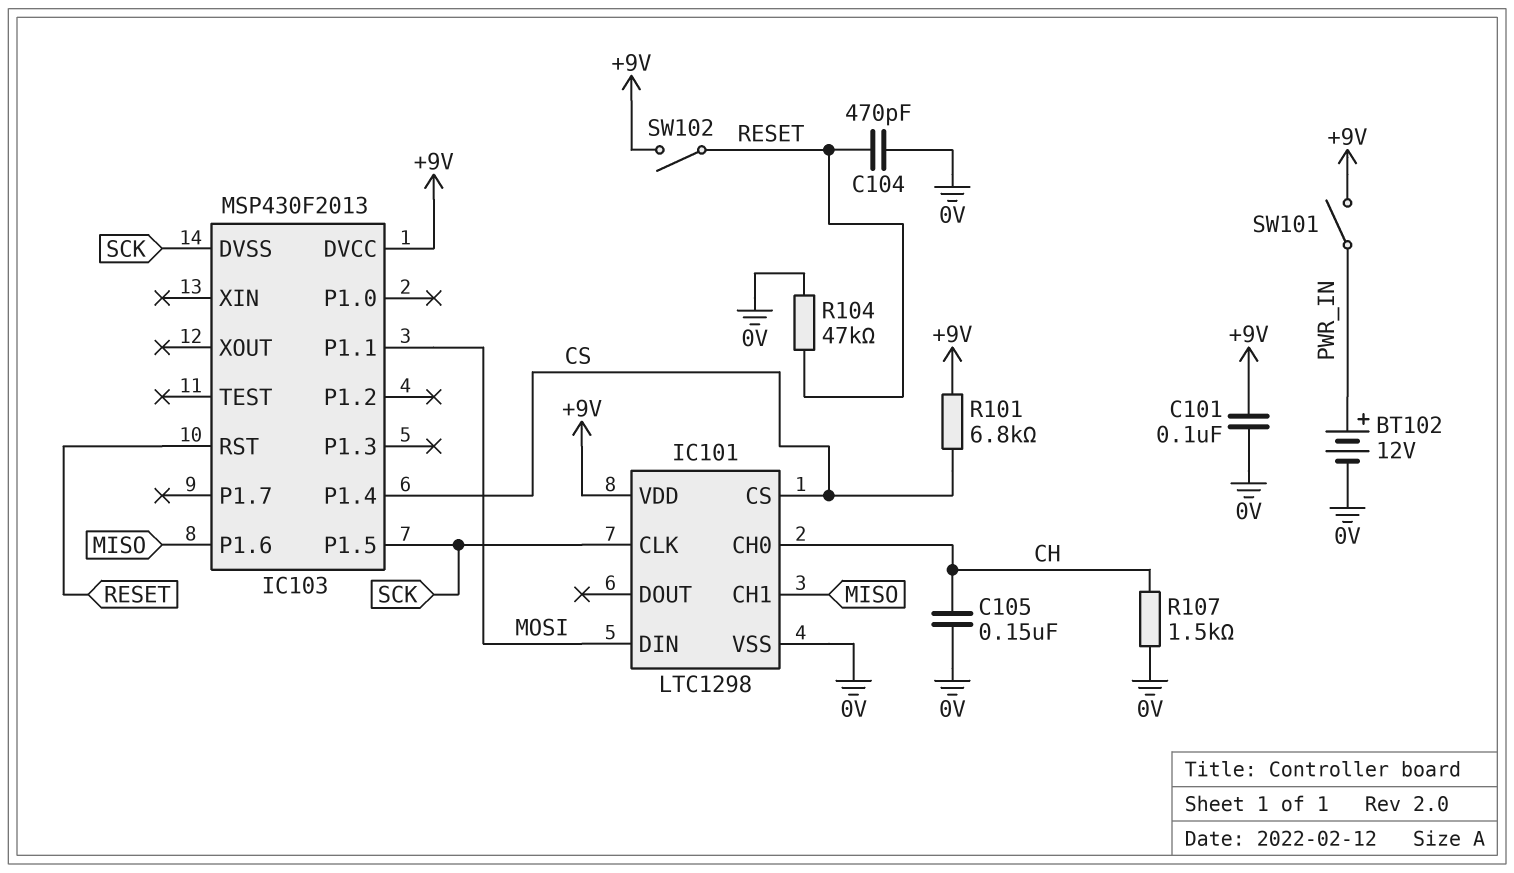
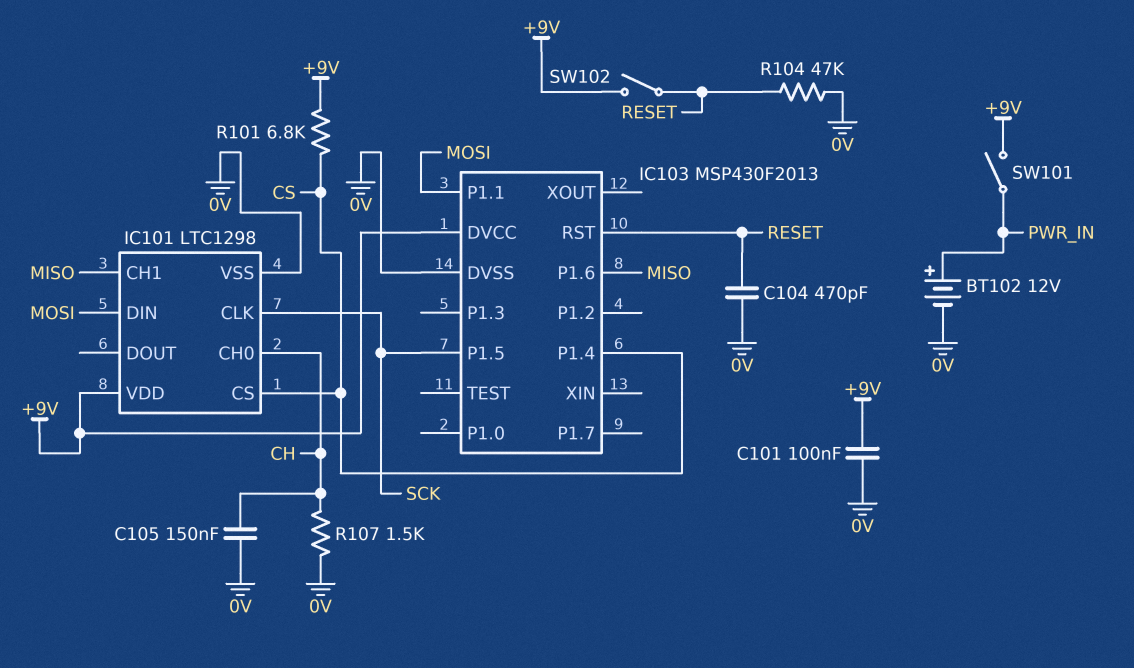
IC103 pin DVSS: SCK -> 0V

